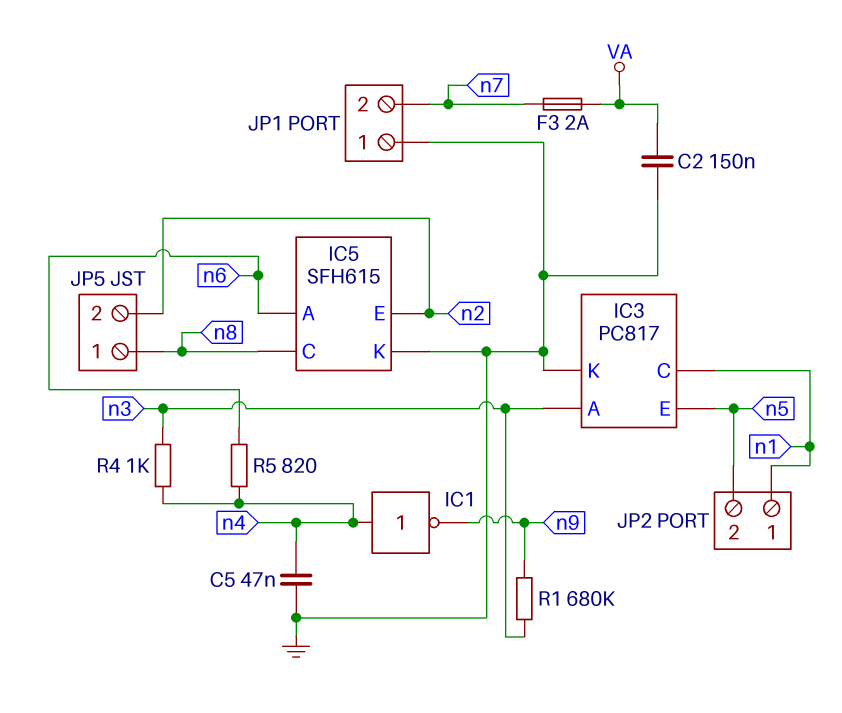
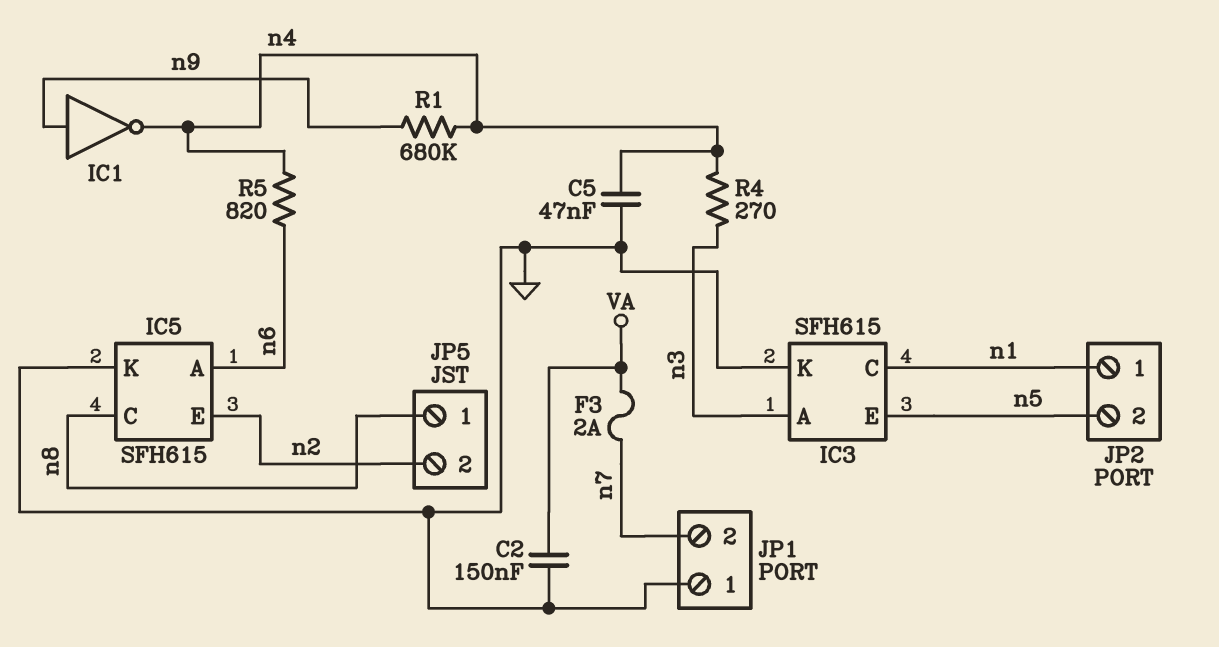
IC1: NOT (in n4, out n9) -> NOT (in n9, out n4)
IC3: PC817 -> SFH615
R1: 680k (n3, n9) -> 680k (n4, n9)
R4: 1k (n3, n4) -> 270 (n3, n4)

